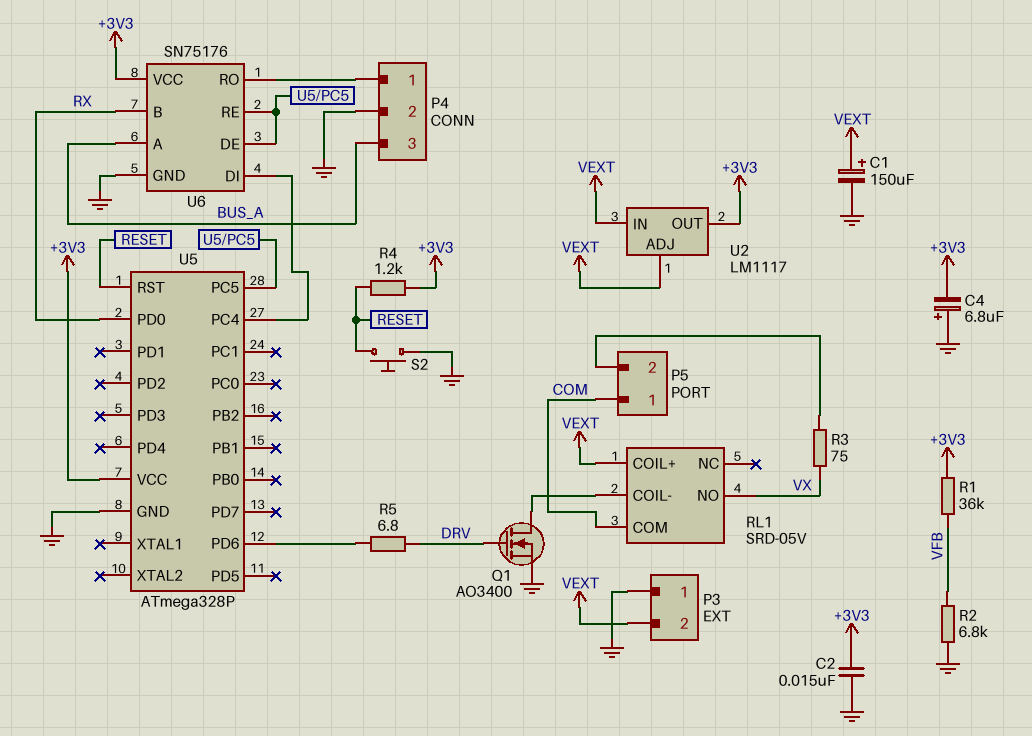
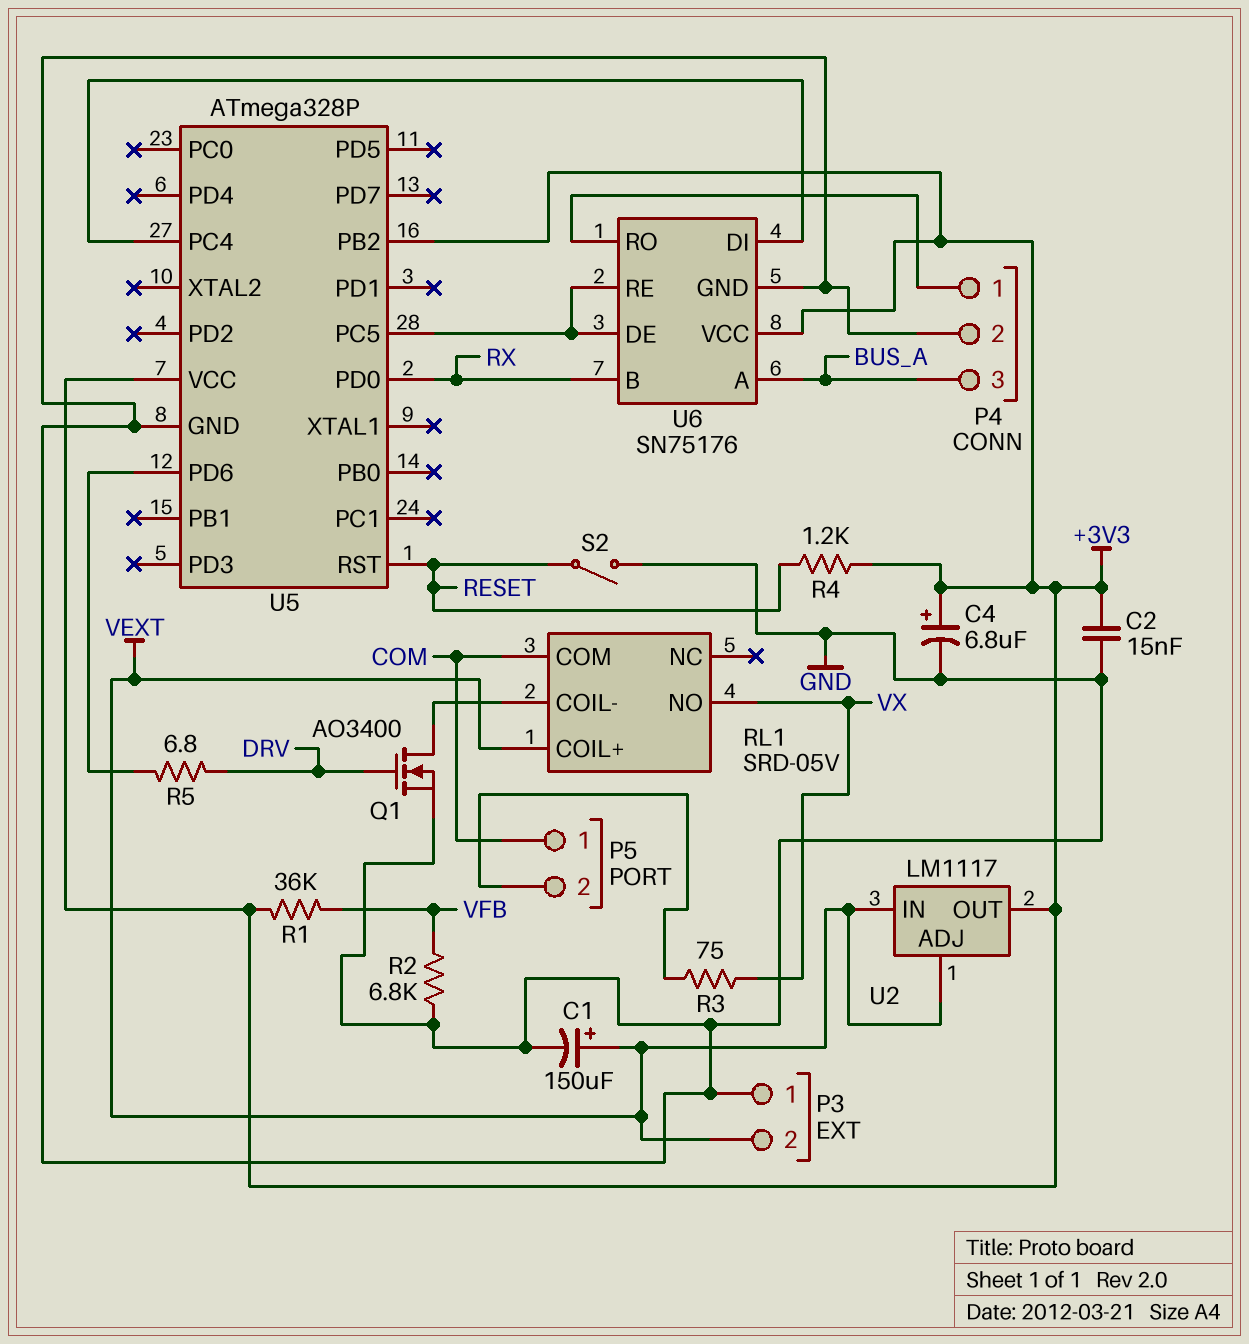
C4: 6.8uF (plus GND, minus +3V3) -> 6.8uF (plus +3V3, minus GND)
S2: button (GND, RESET) -> switch (GND, RESET)
U5 pin PB2: none -> +3V3

